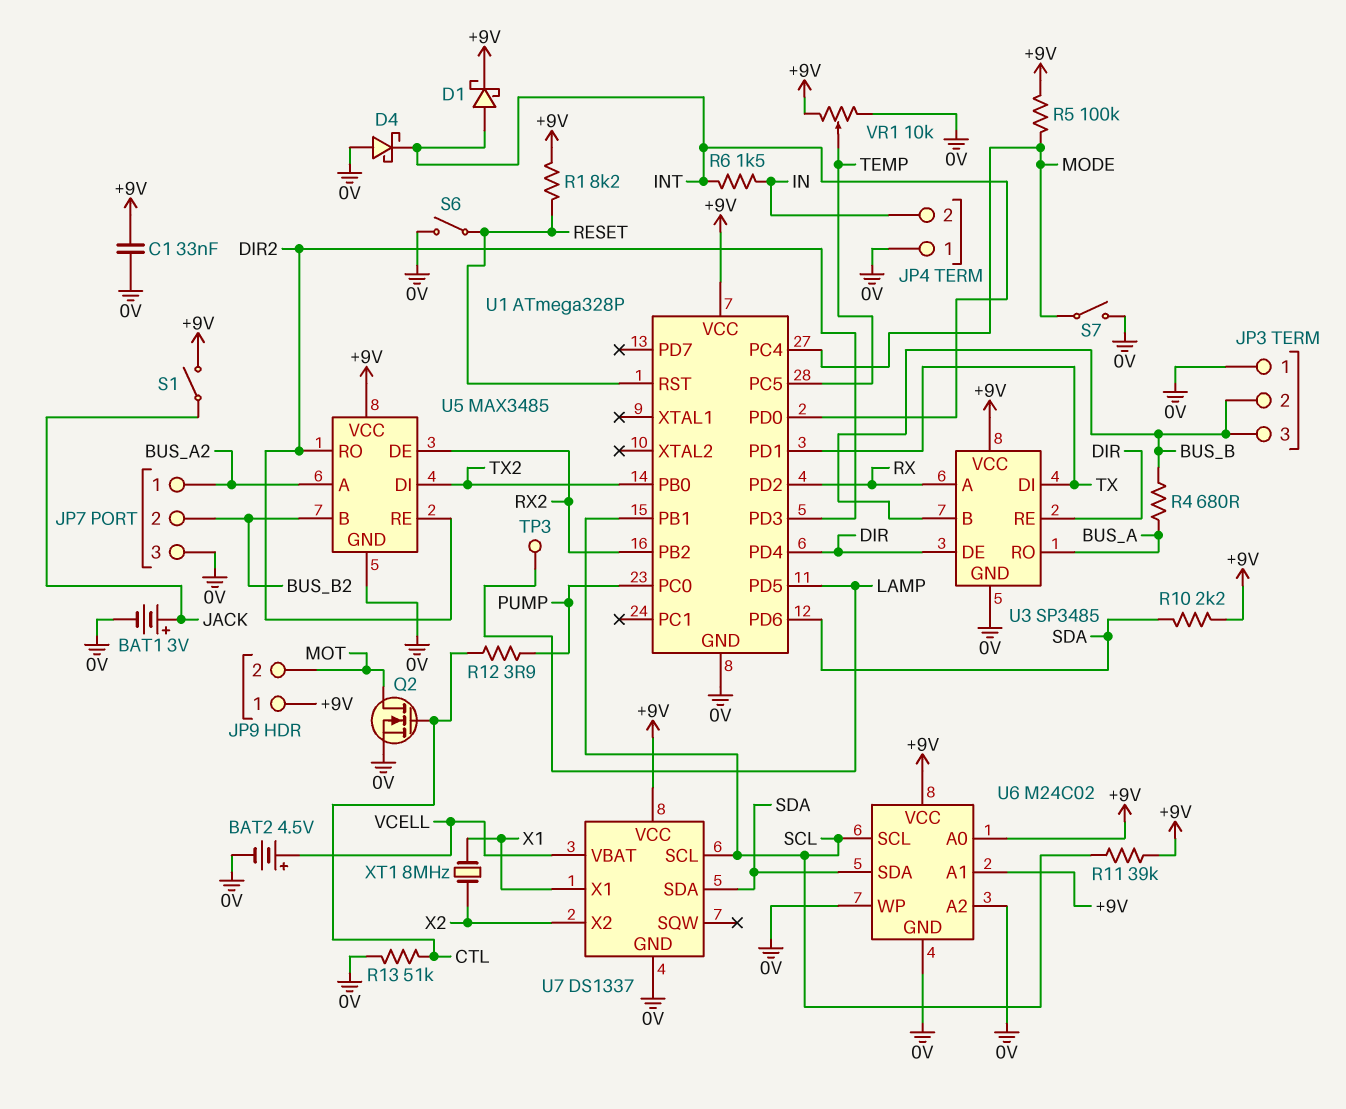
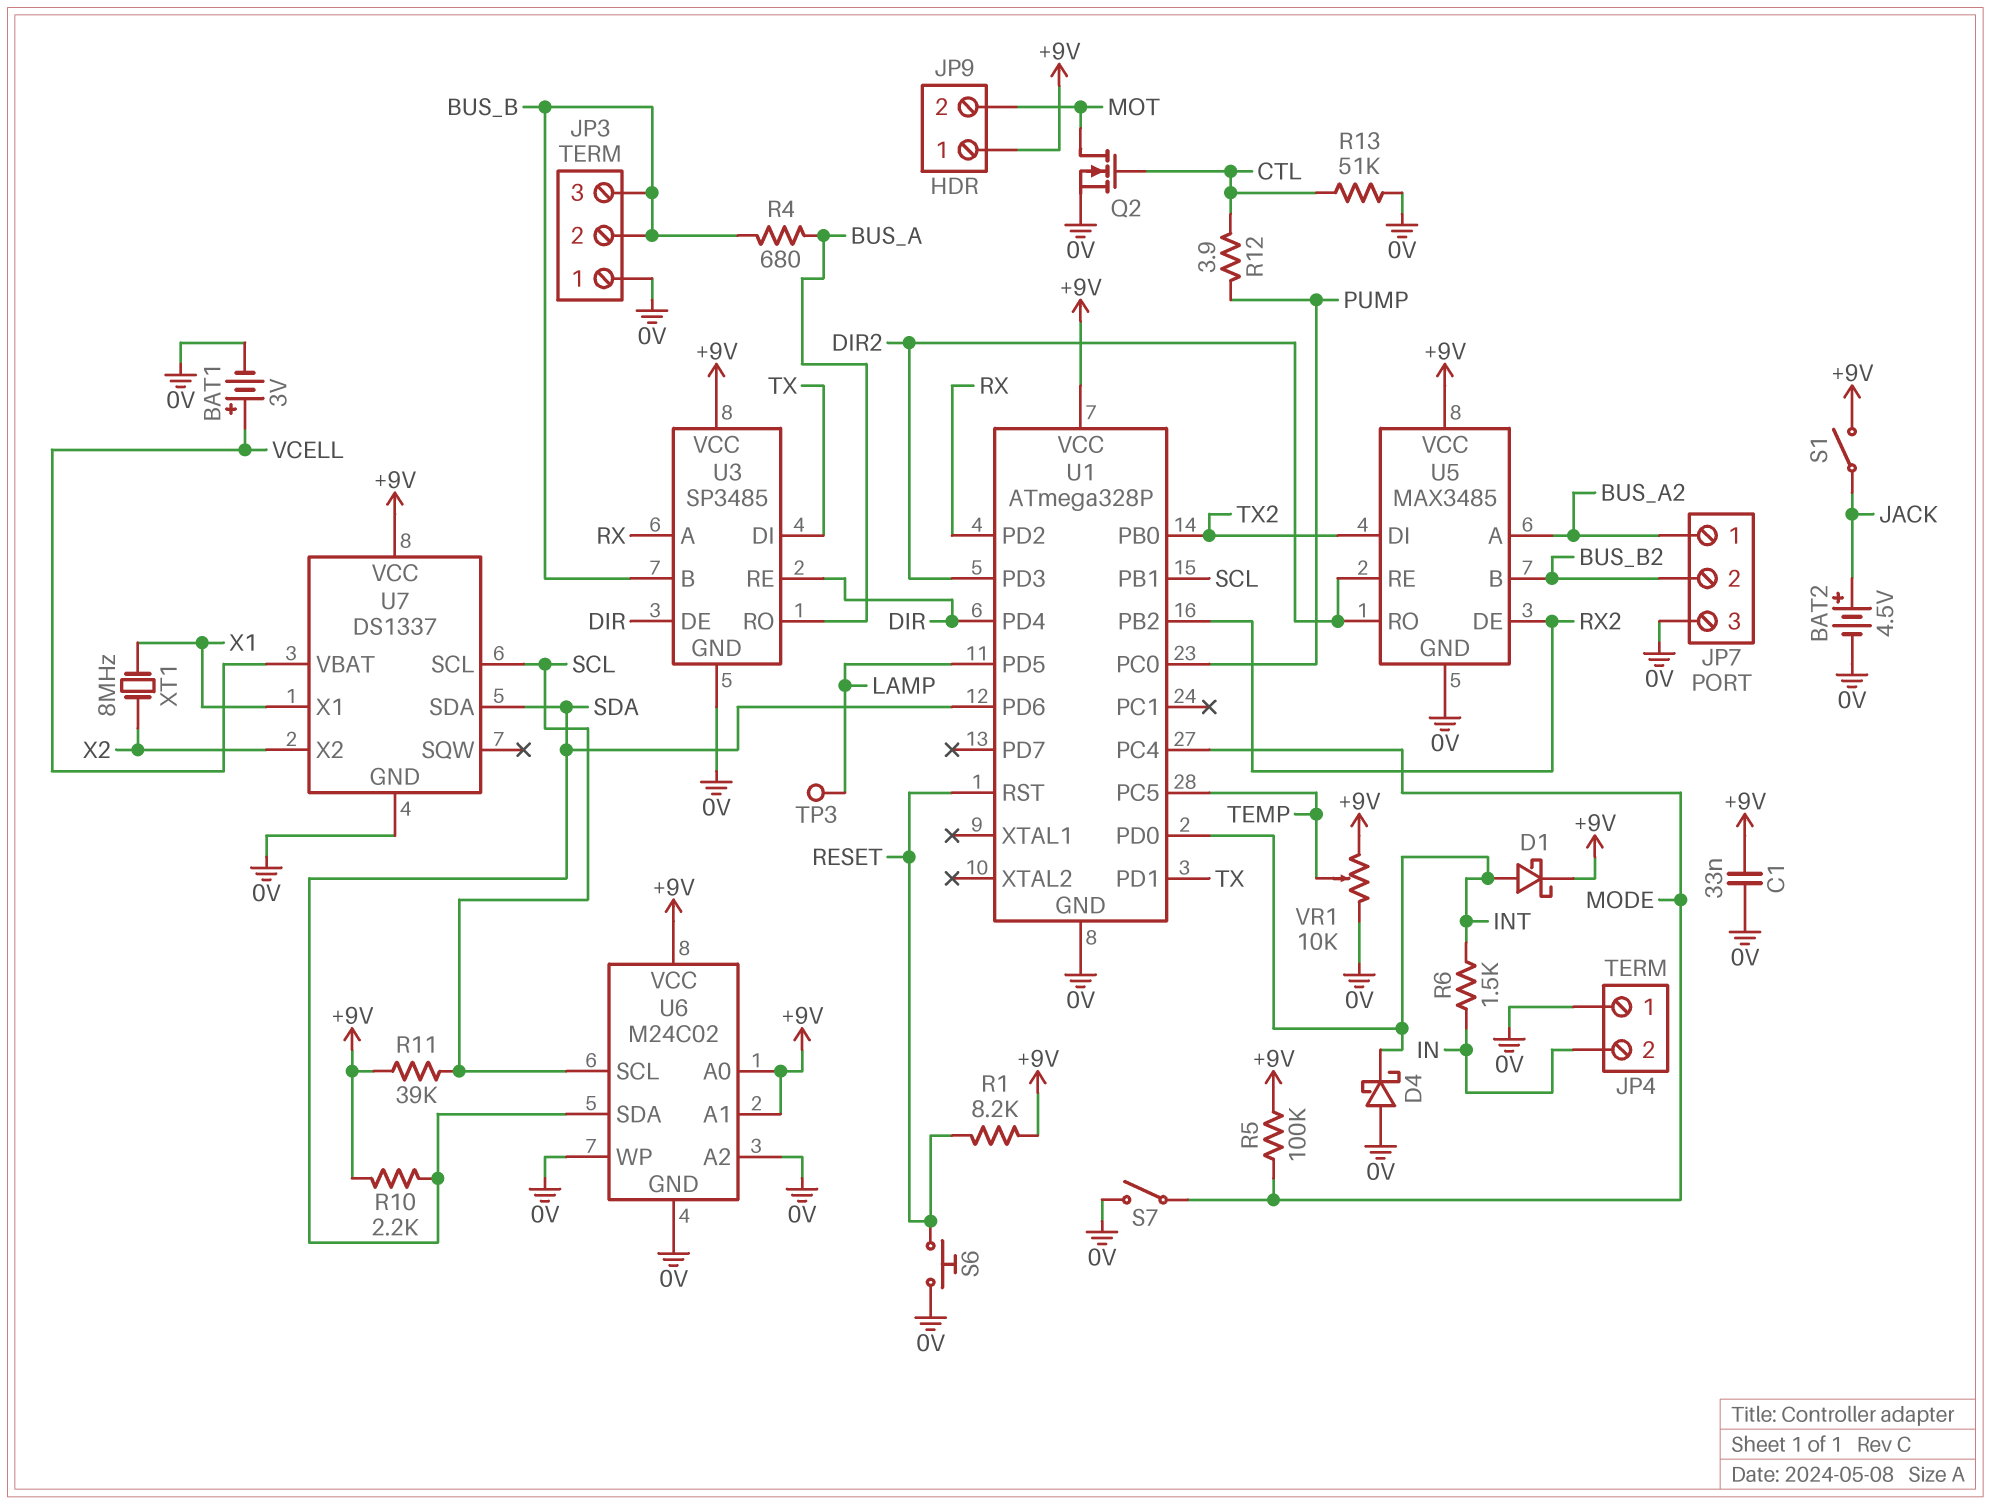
BAT1: 3V (plus JACK, minus 0V) -> 3V (plus VCELL, minus 0V)
BAT2: 4.5V (plus VCELL, minus 0V) -> 4.5V (plus JACK, minus 0V)
S6: switch (0V, RESET) -> button (0V, RESET)

